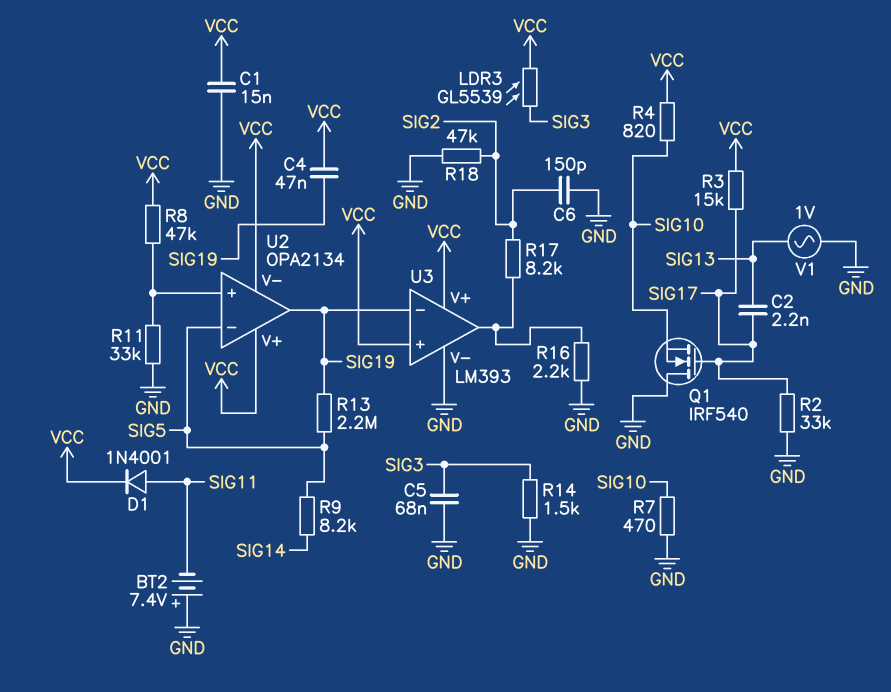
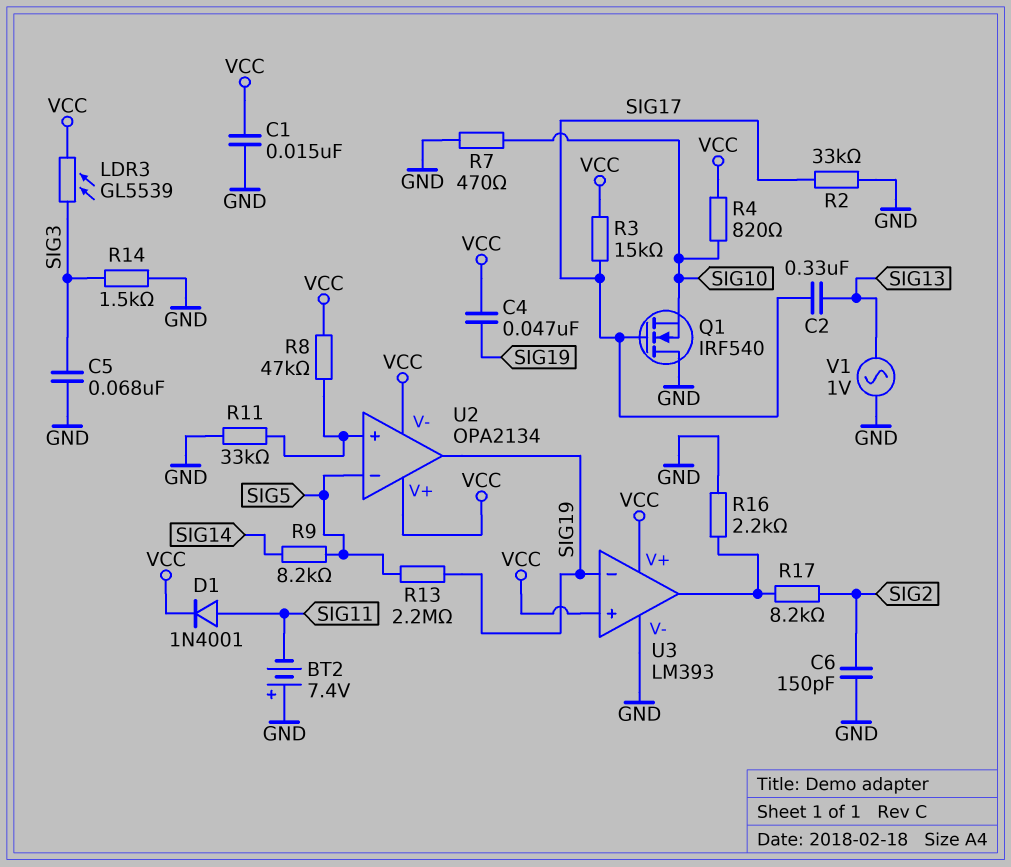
C2: 2.2nF (SIG13, SIG17) -> 330nF (SIG13, SIG17)
R18: 47k (GND, SIG2) -> none

